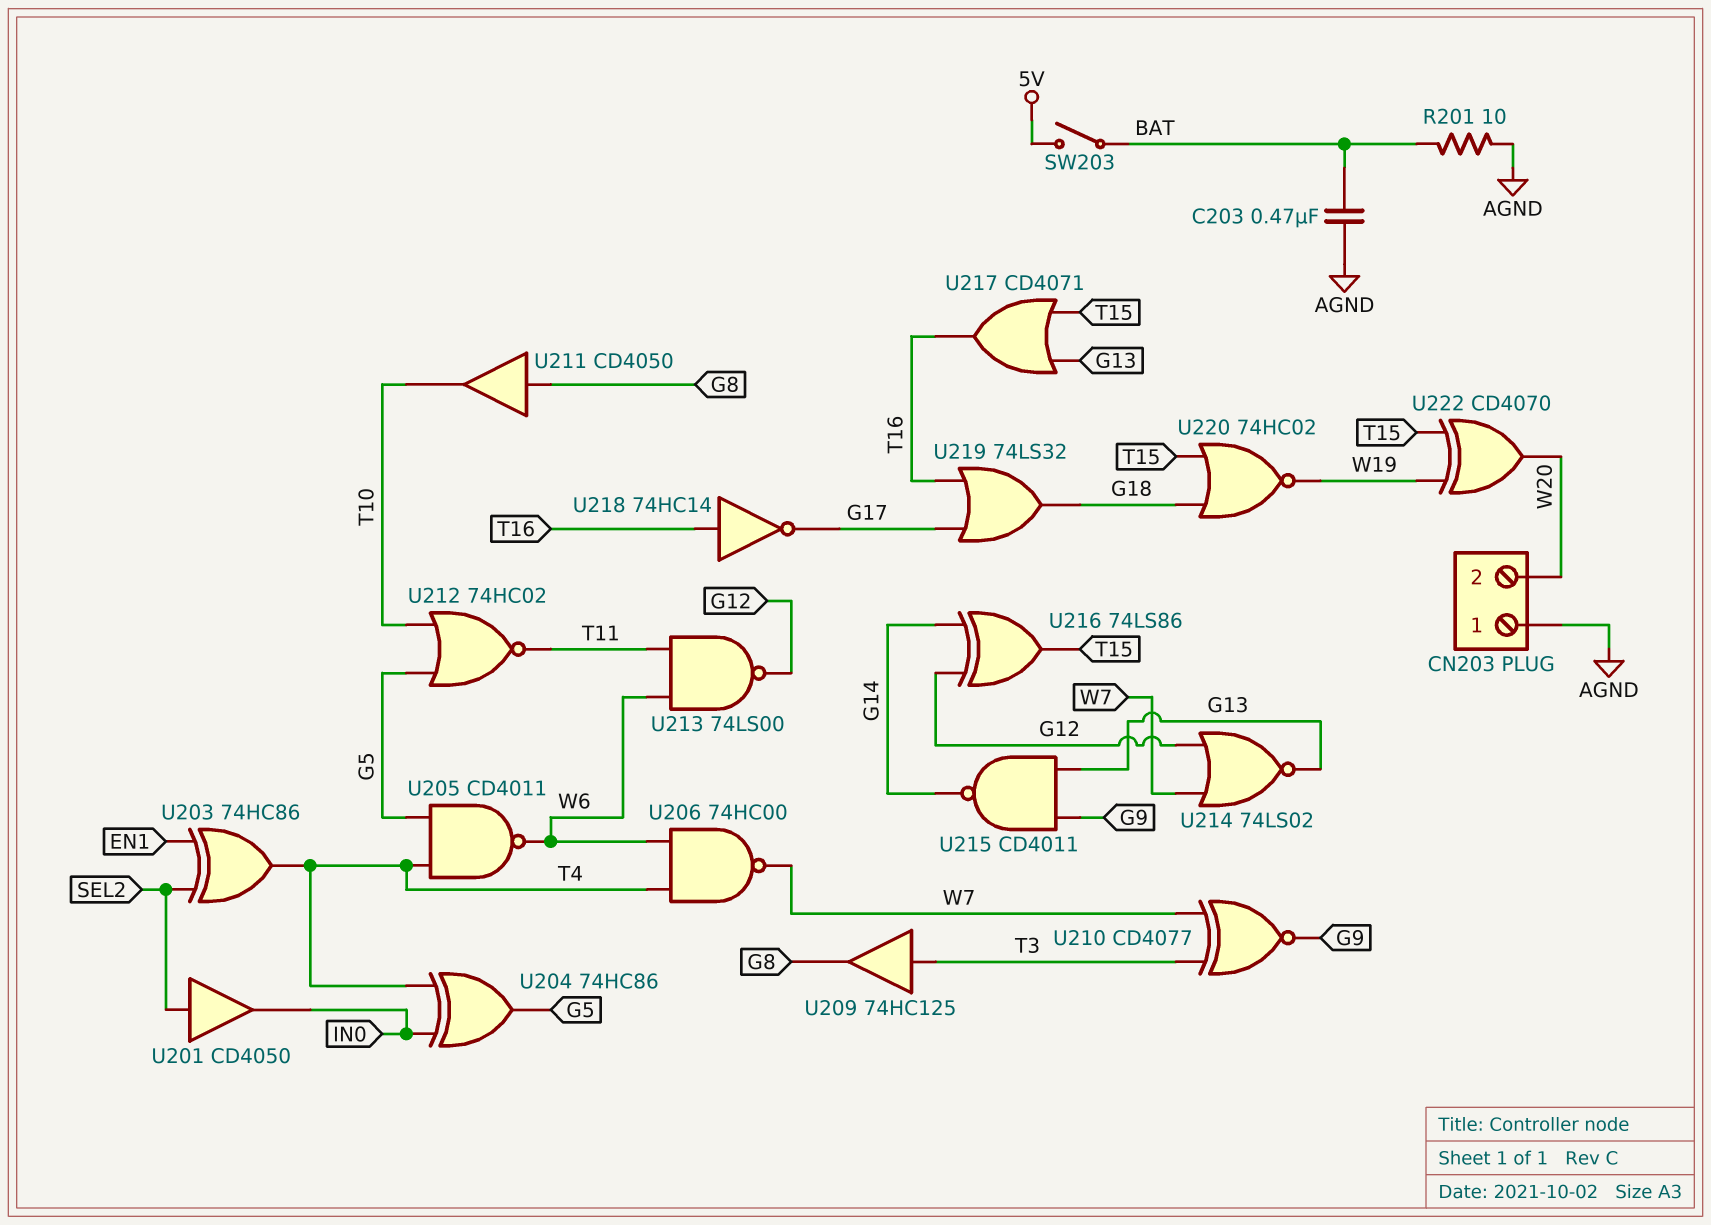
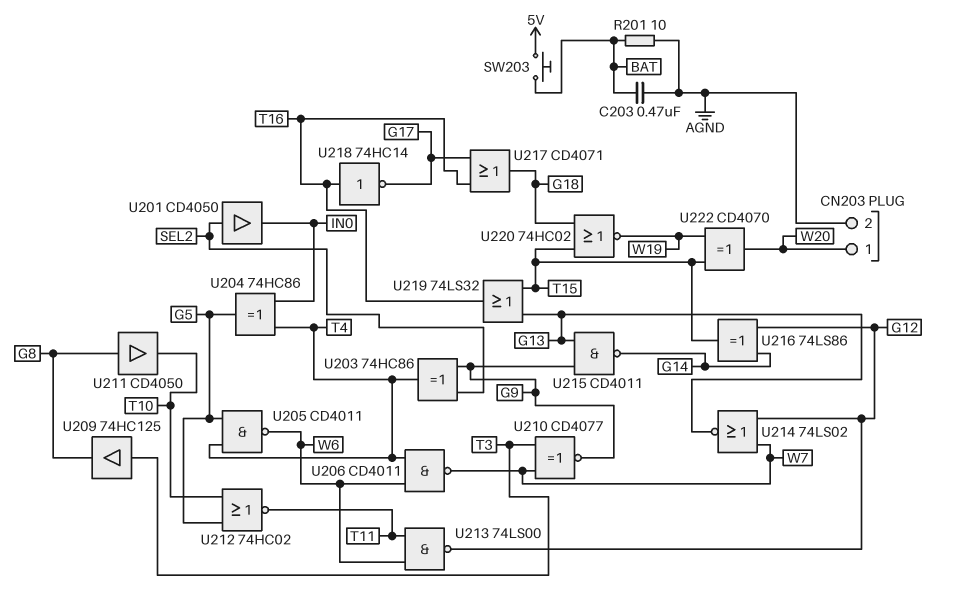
CN203 pin 1: AGND -> W20
CN203 pin 2: W20 -> AGND
SW203: switch (5V, BAT) -> button (5V, BAT)
U203: XOR 74HC86 (in EN1, in SEL2, out T4) -> XOR 74HC86 (in G9, in SEL2, out T4)
U206: NAND 74HC00 (in T4, in W6, out W7) -> NAND CD4011 (in T4, in W6, out W7)
U217: OR CD4071 (in G13, in T15, out T16) -> OR CD4071 (in G17, in T16, out G18)
U219: OR 74LS32 (in G17, in T16, out G18) -> OR 74LS32 (in G13, in T15, out T16)

